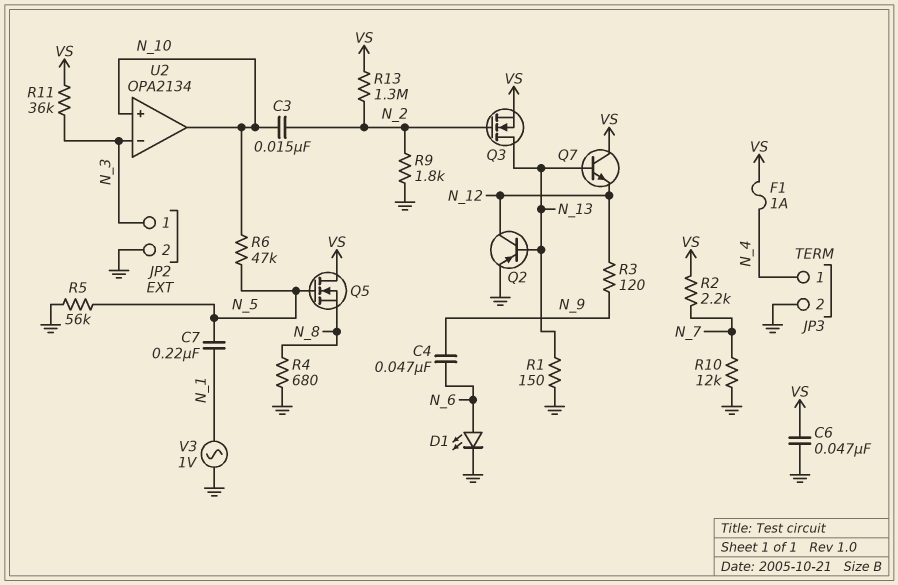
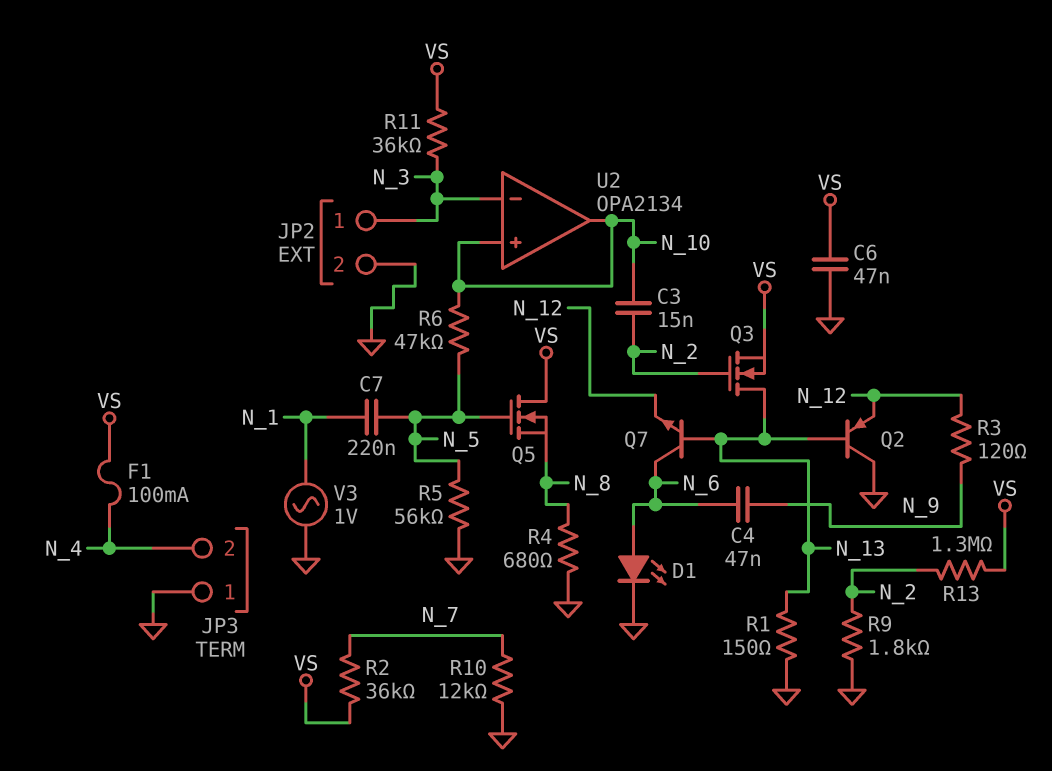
F1: 1A (N_4, VS) -> 100mA (N_4, VS)
JP3 pin 1: N_4 -> GND
JP3 pin 2: GND -> N_4
Q2: PNP (B N_13, C N_12, E GND) -> PNP (B N_13, C GND, E N_12)
Q7: NPN (B N_13, C VS, E N_12) -> NPN (B N_13, C N_6, E N_12)
R2: 2.2k (N_7, VS) -> 36k (N_7, VS)

